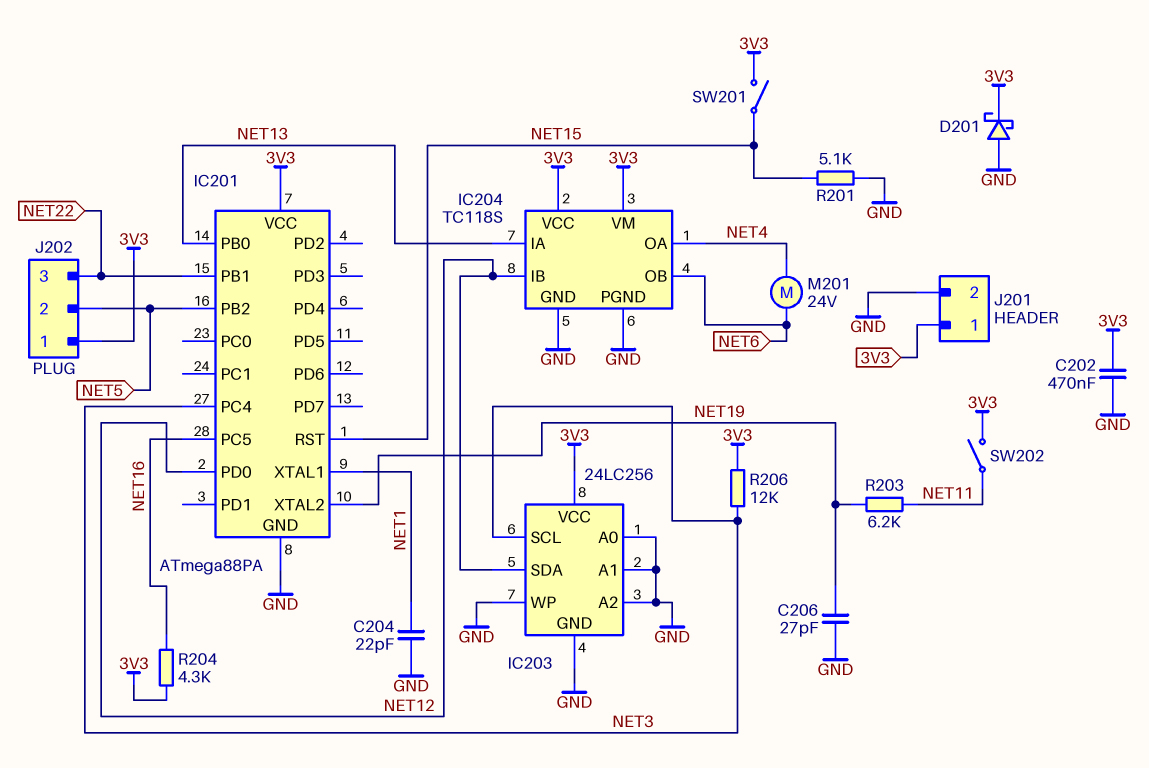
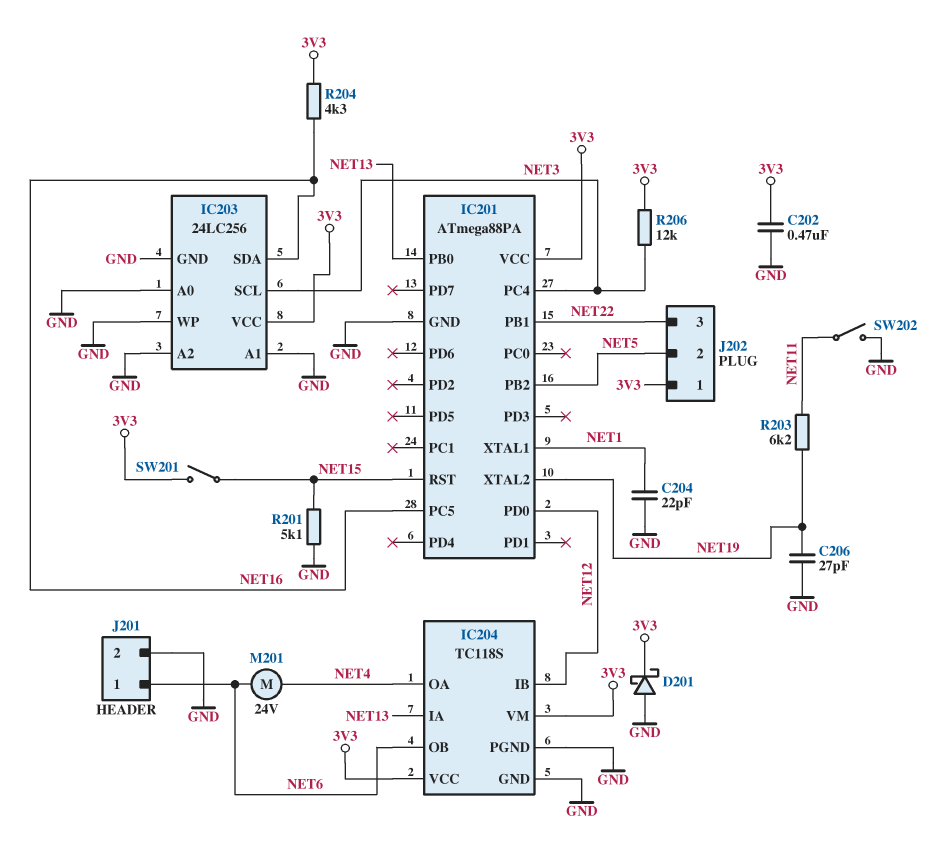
IC203 pin SDA: NET12 -> NET16
J201 pin 1: 3V3 -> NET6
SW202: switch (3V3, NET11) -> switch (GND, NET11)

